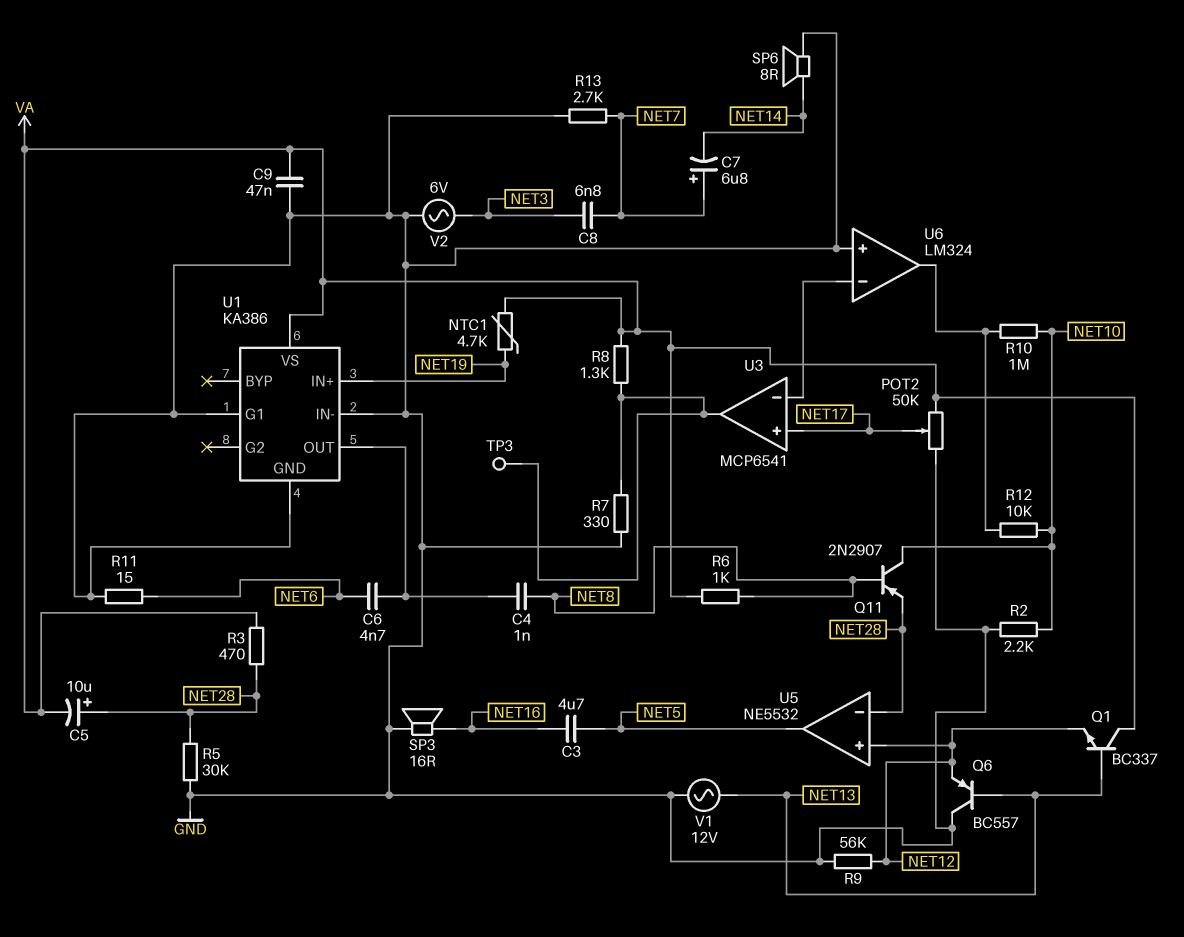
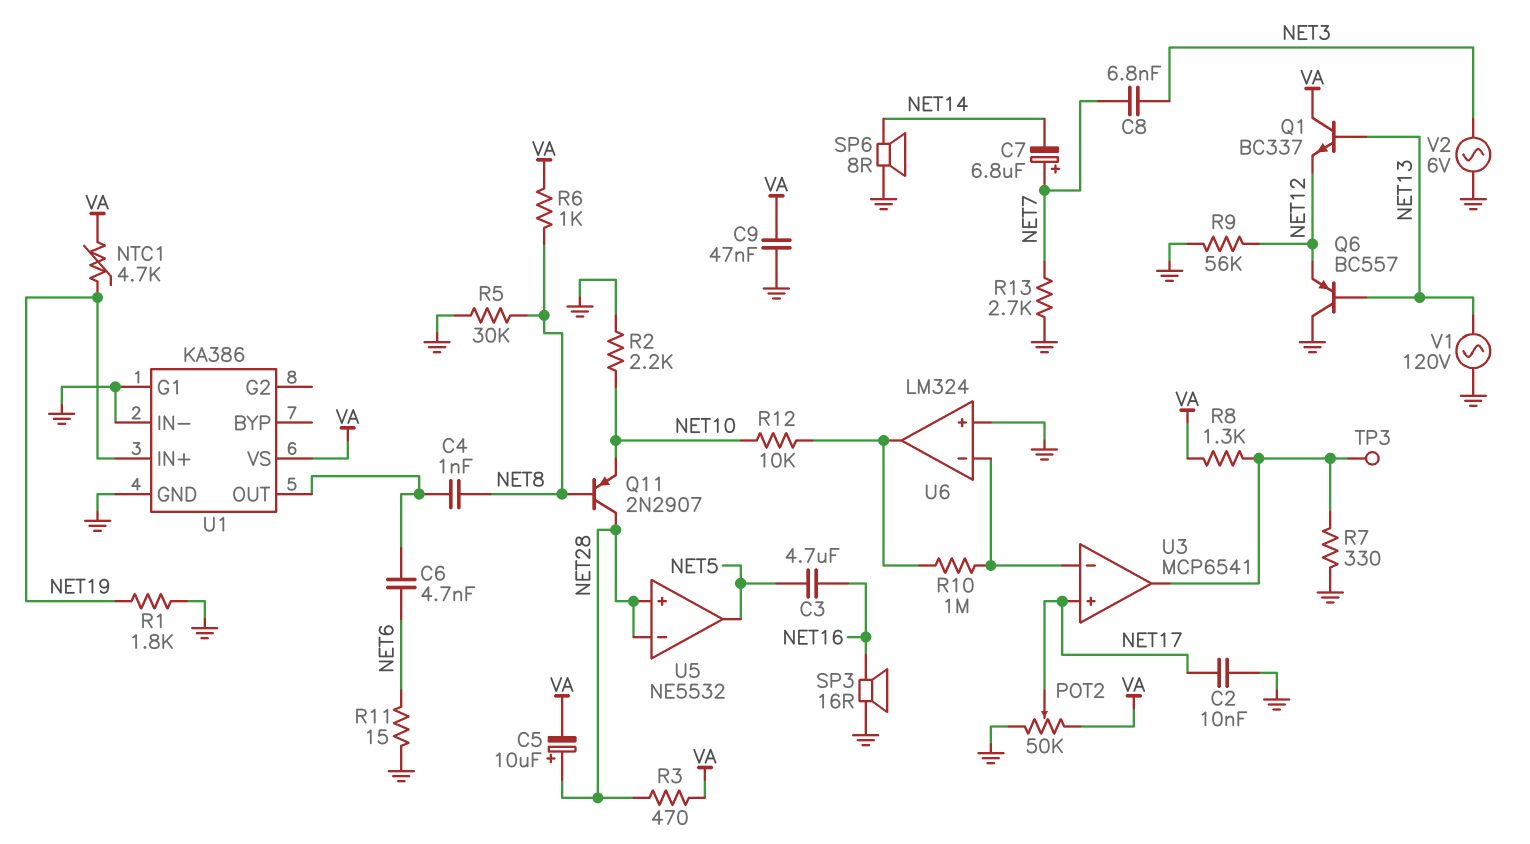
C2: none -> 10nF (GND, NET17)
Q11: PNP 2N2907 (B NET8, C NET10, E NET28) -> PNP 2N2907 (B NET8, C NET28, E NET10)
R1: none -> 1.8k (GND, NET19)
R5: 30k (GND, NET28) -> 30k (GND, NET8)
R10: 1M (NET10, U6/out) -> 1M (U3/in-, U6/out)
U5 pin in+: NET12 -> NET28
V1: AC 12V (GND, NET13) -> AC 120V (GND, NET13)

